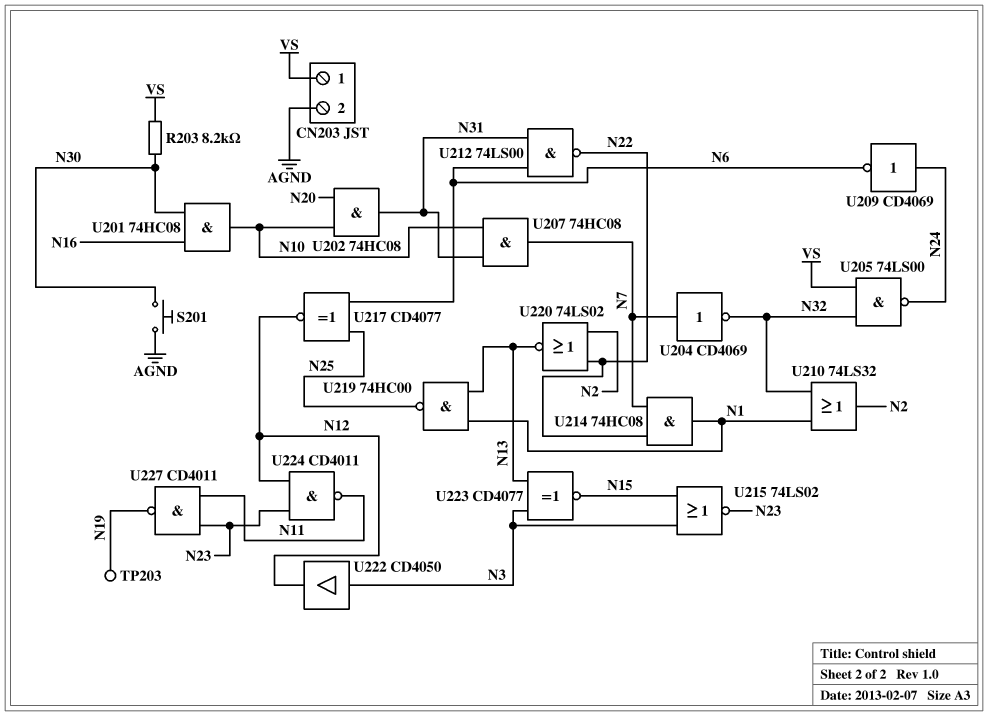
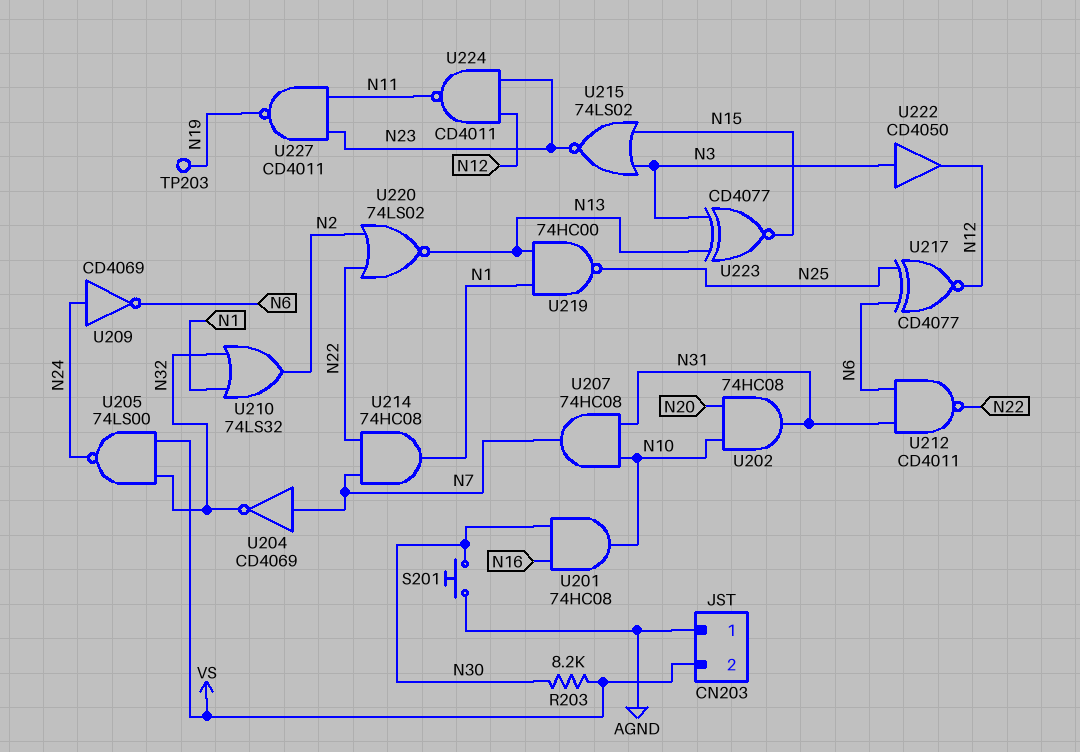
CN203 pin 1: VS -> AGND
CN203 pin 2: AGND -> VS
U212: NAND 74LS00 (in N6, in N31, out N22) -> NAND CD4011 (in N6, in N31, out N22)

